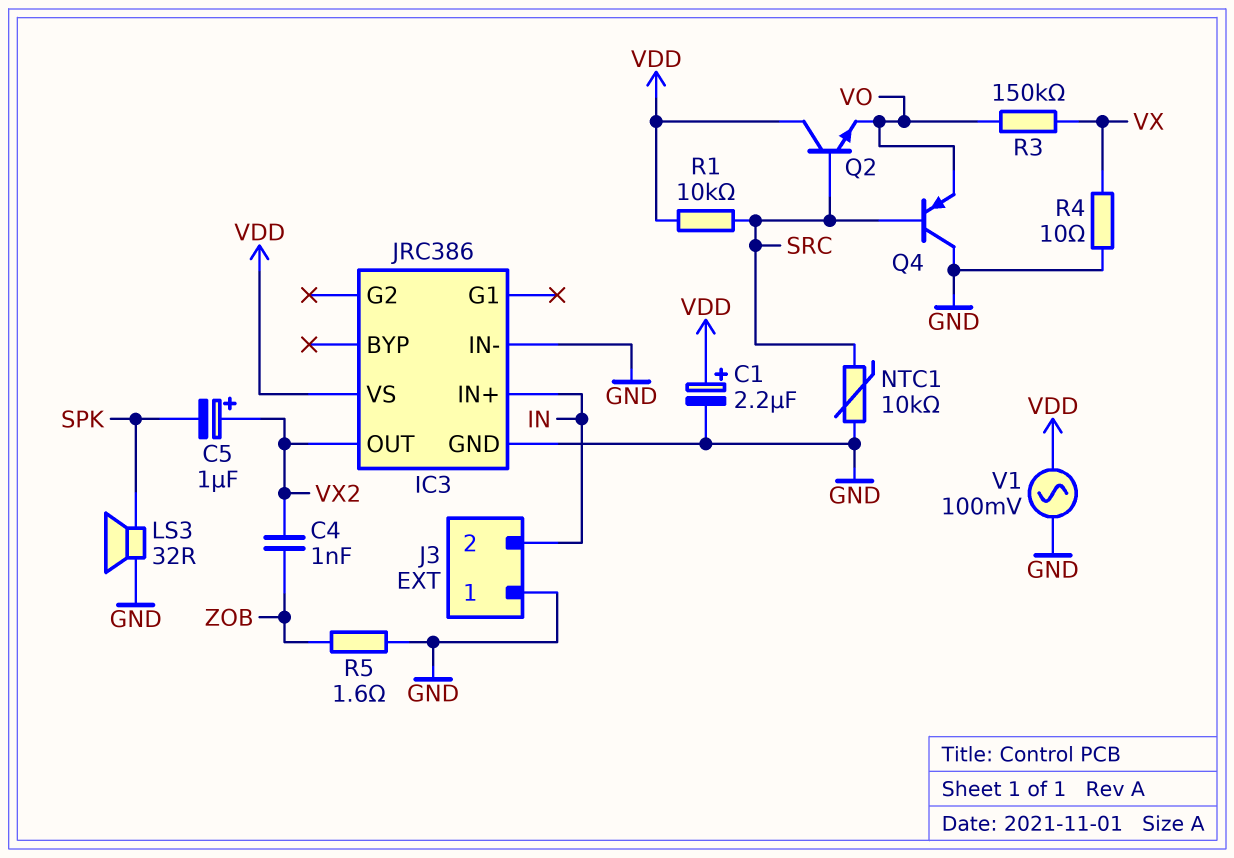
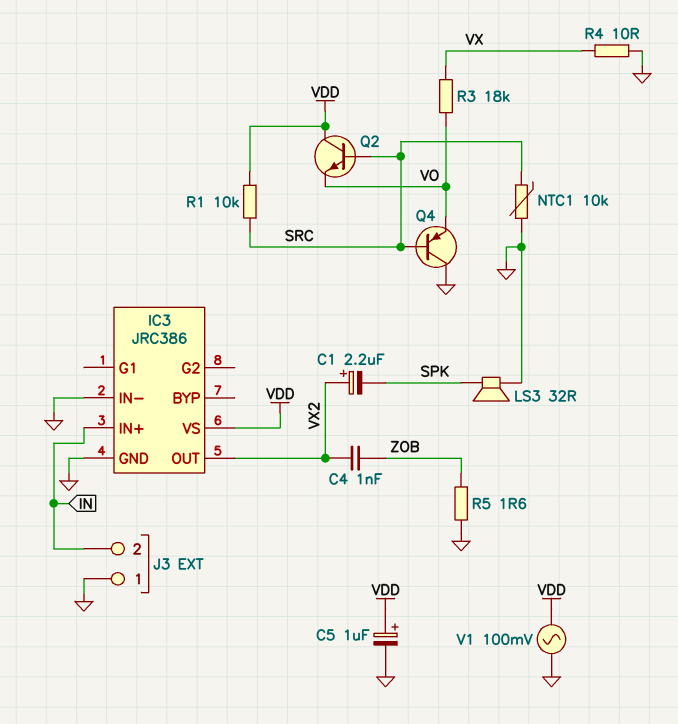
C1: 2.2uF (plus VDD, minus GND) -> 2.2uF (plus VX2, minus SPK)
C5: 1uF (plus VX2, minus SPK) -> 1uF (plus VDD, minus GND)
R3: 150k (VO, VX) -> 18k (VO, VX)

